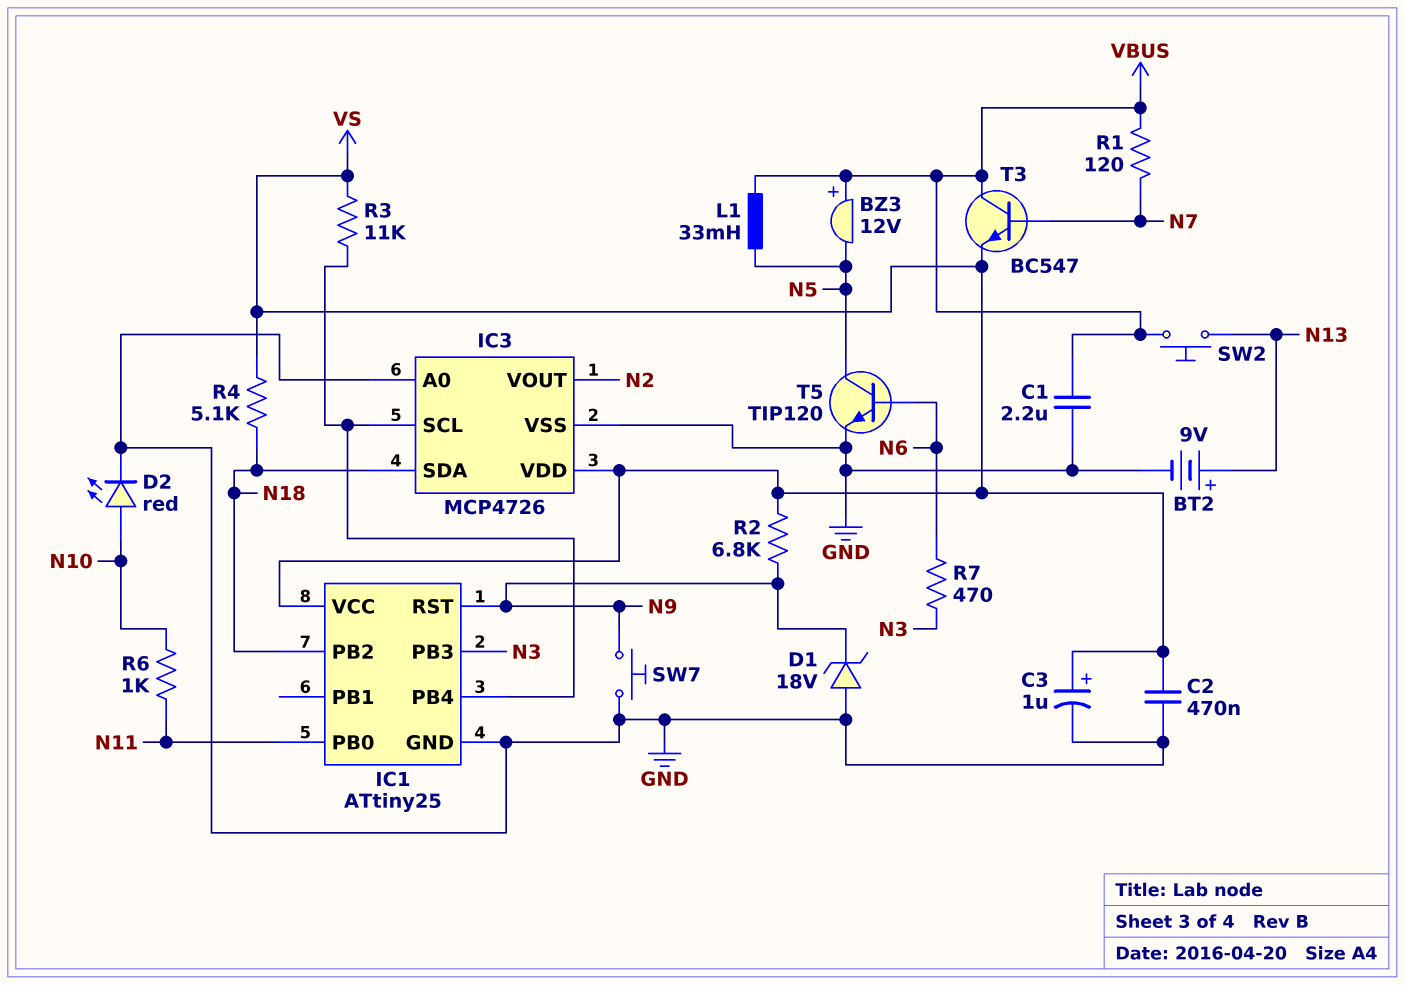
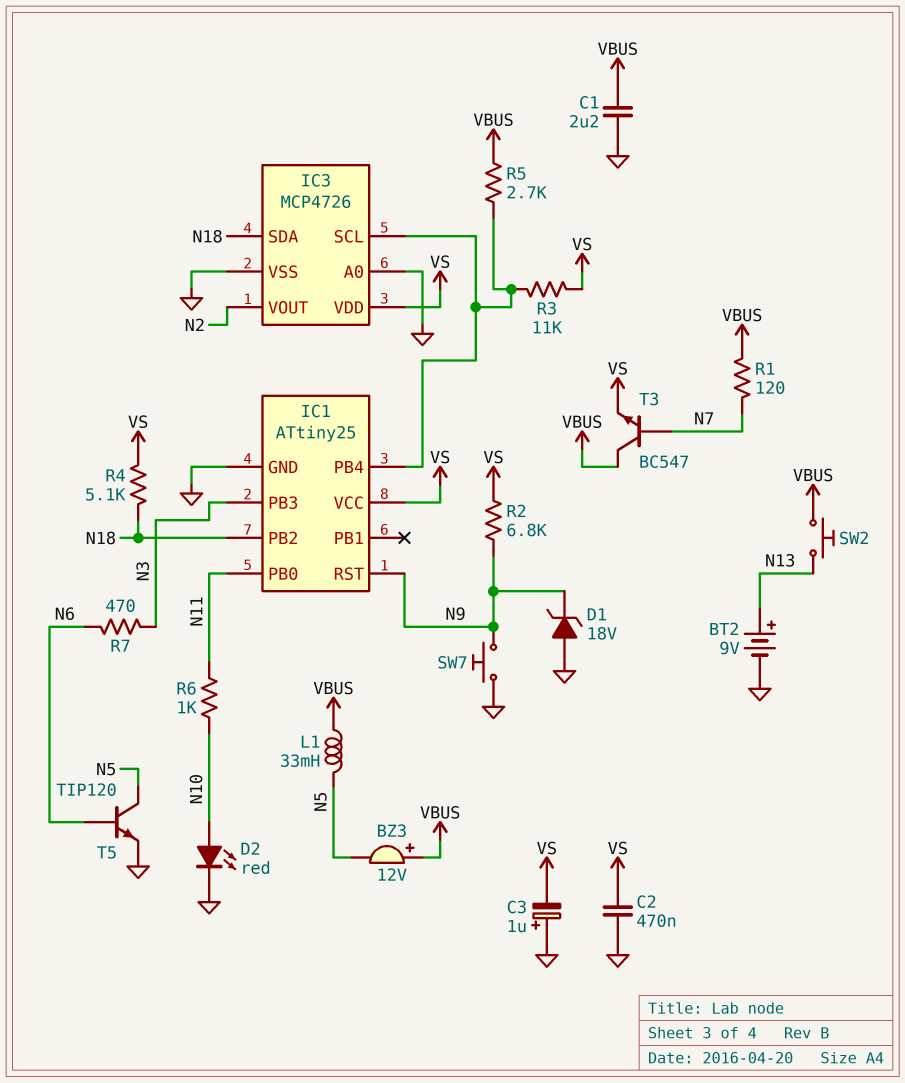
C3: 1uF (plus VS, minus GND) -> 1uF (plus GND, minus VS)
R5: none -> 2.7k (IC1/PB4, VBUS)

